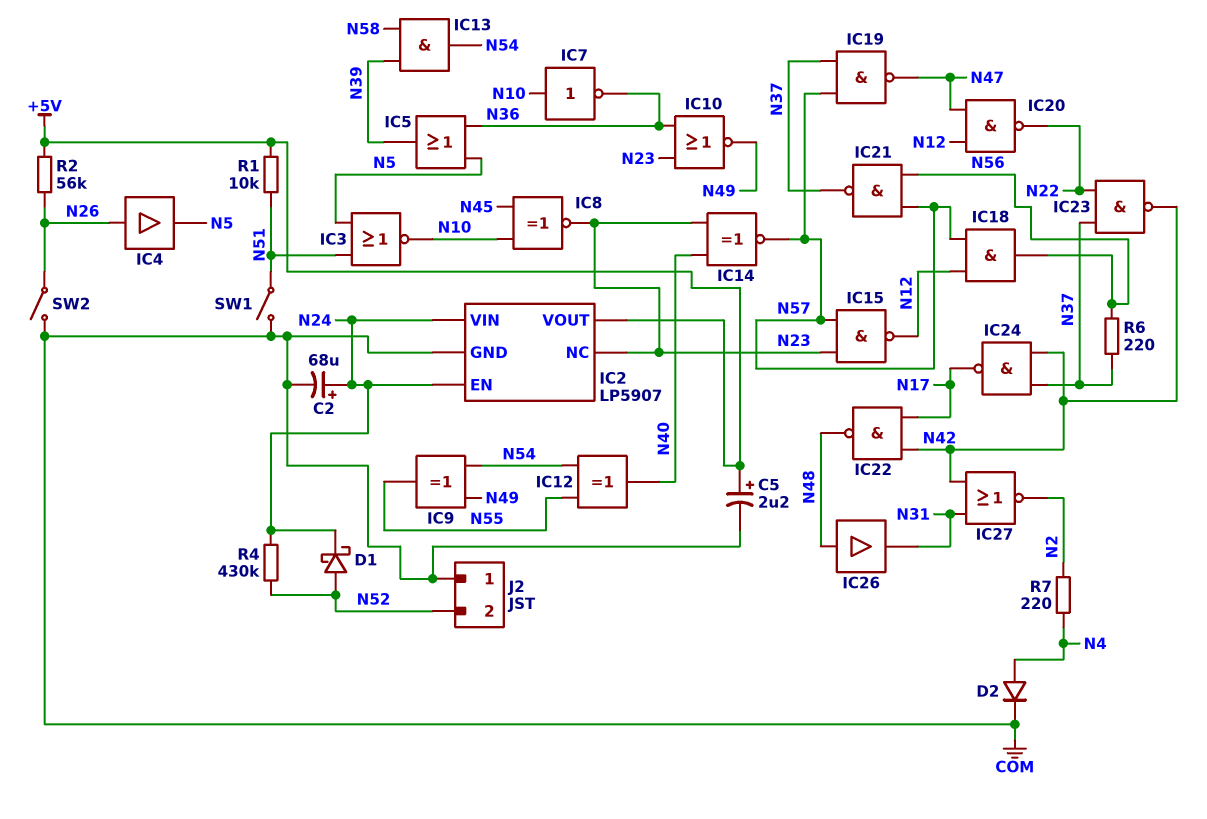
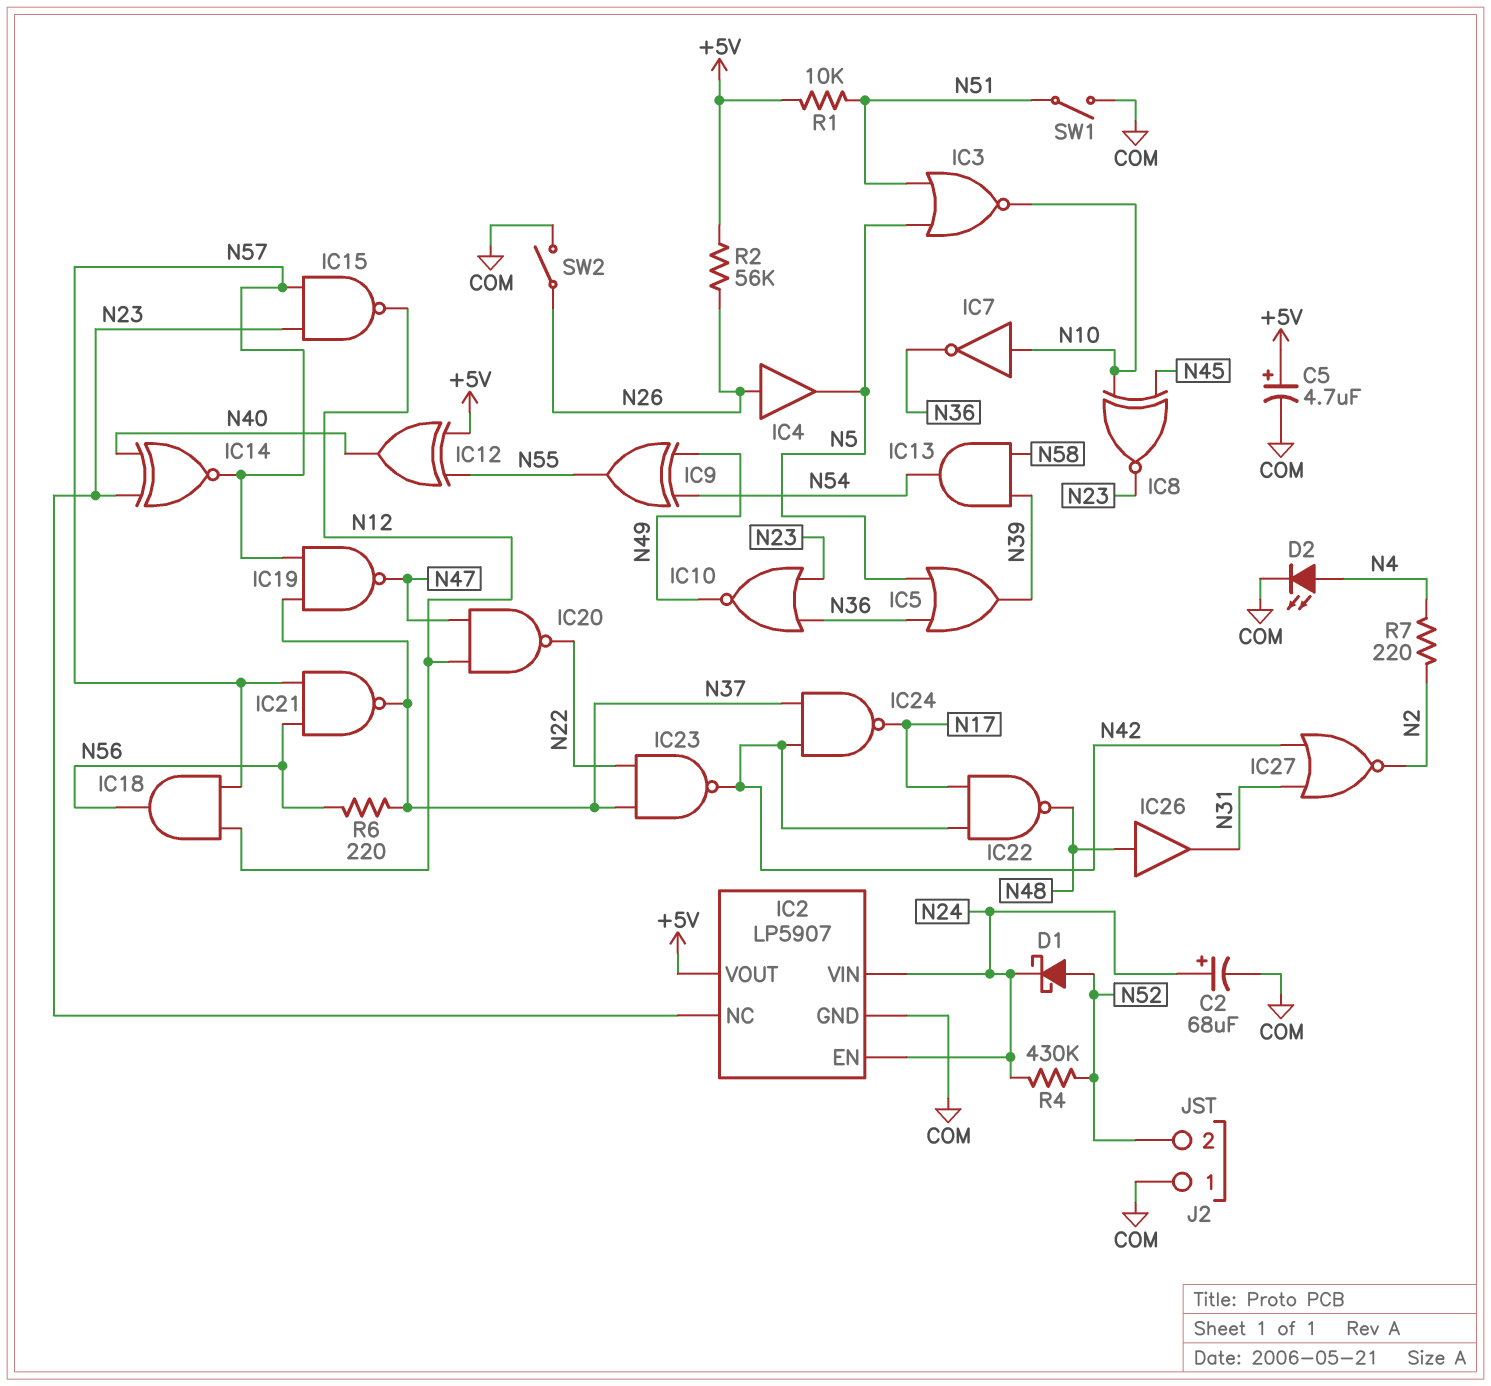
C5: 2.2uF (plus +5V, minus COM) -> 4.7uF (plus +5V, minus COM)
D2: diode (A N4, K COM) -> LED (A N4, K COM)
IC12: XOR (in N54, in N55, out N40) -> XOR (in +5V, in N55, out N40)

